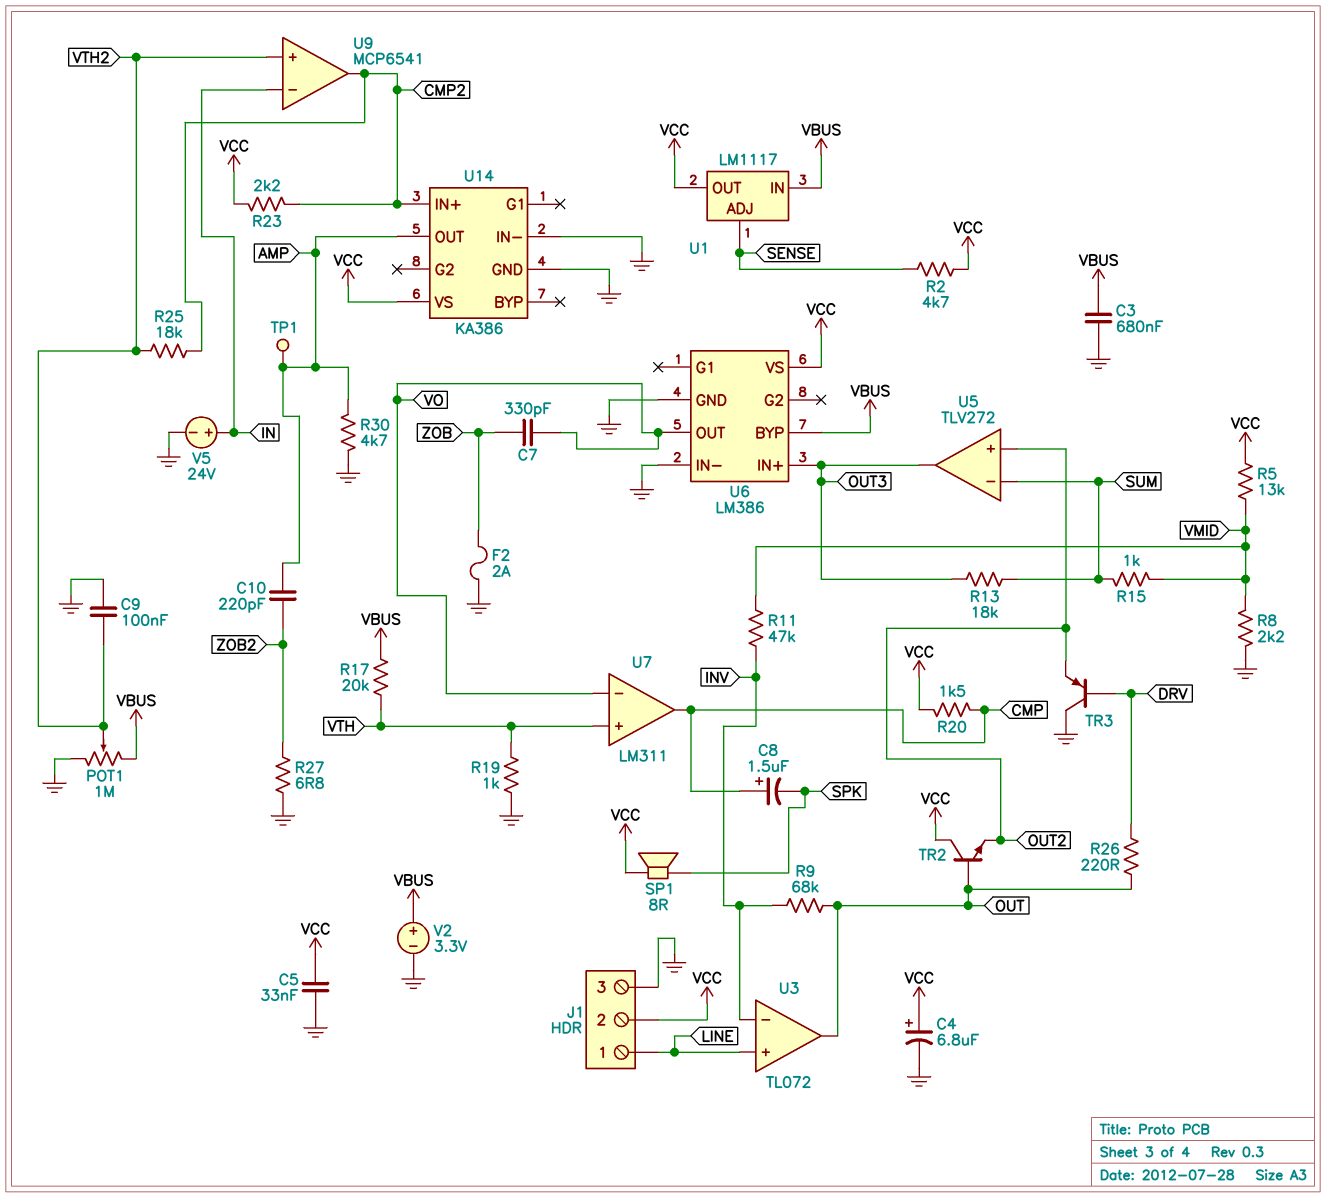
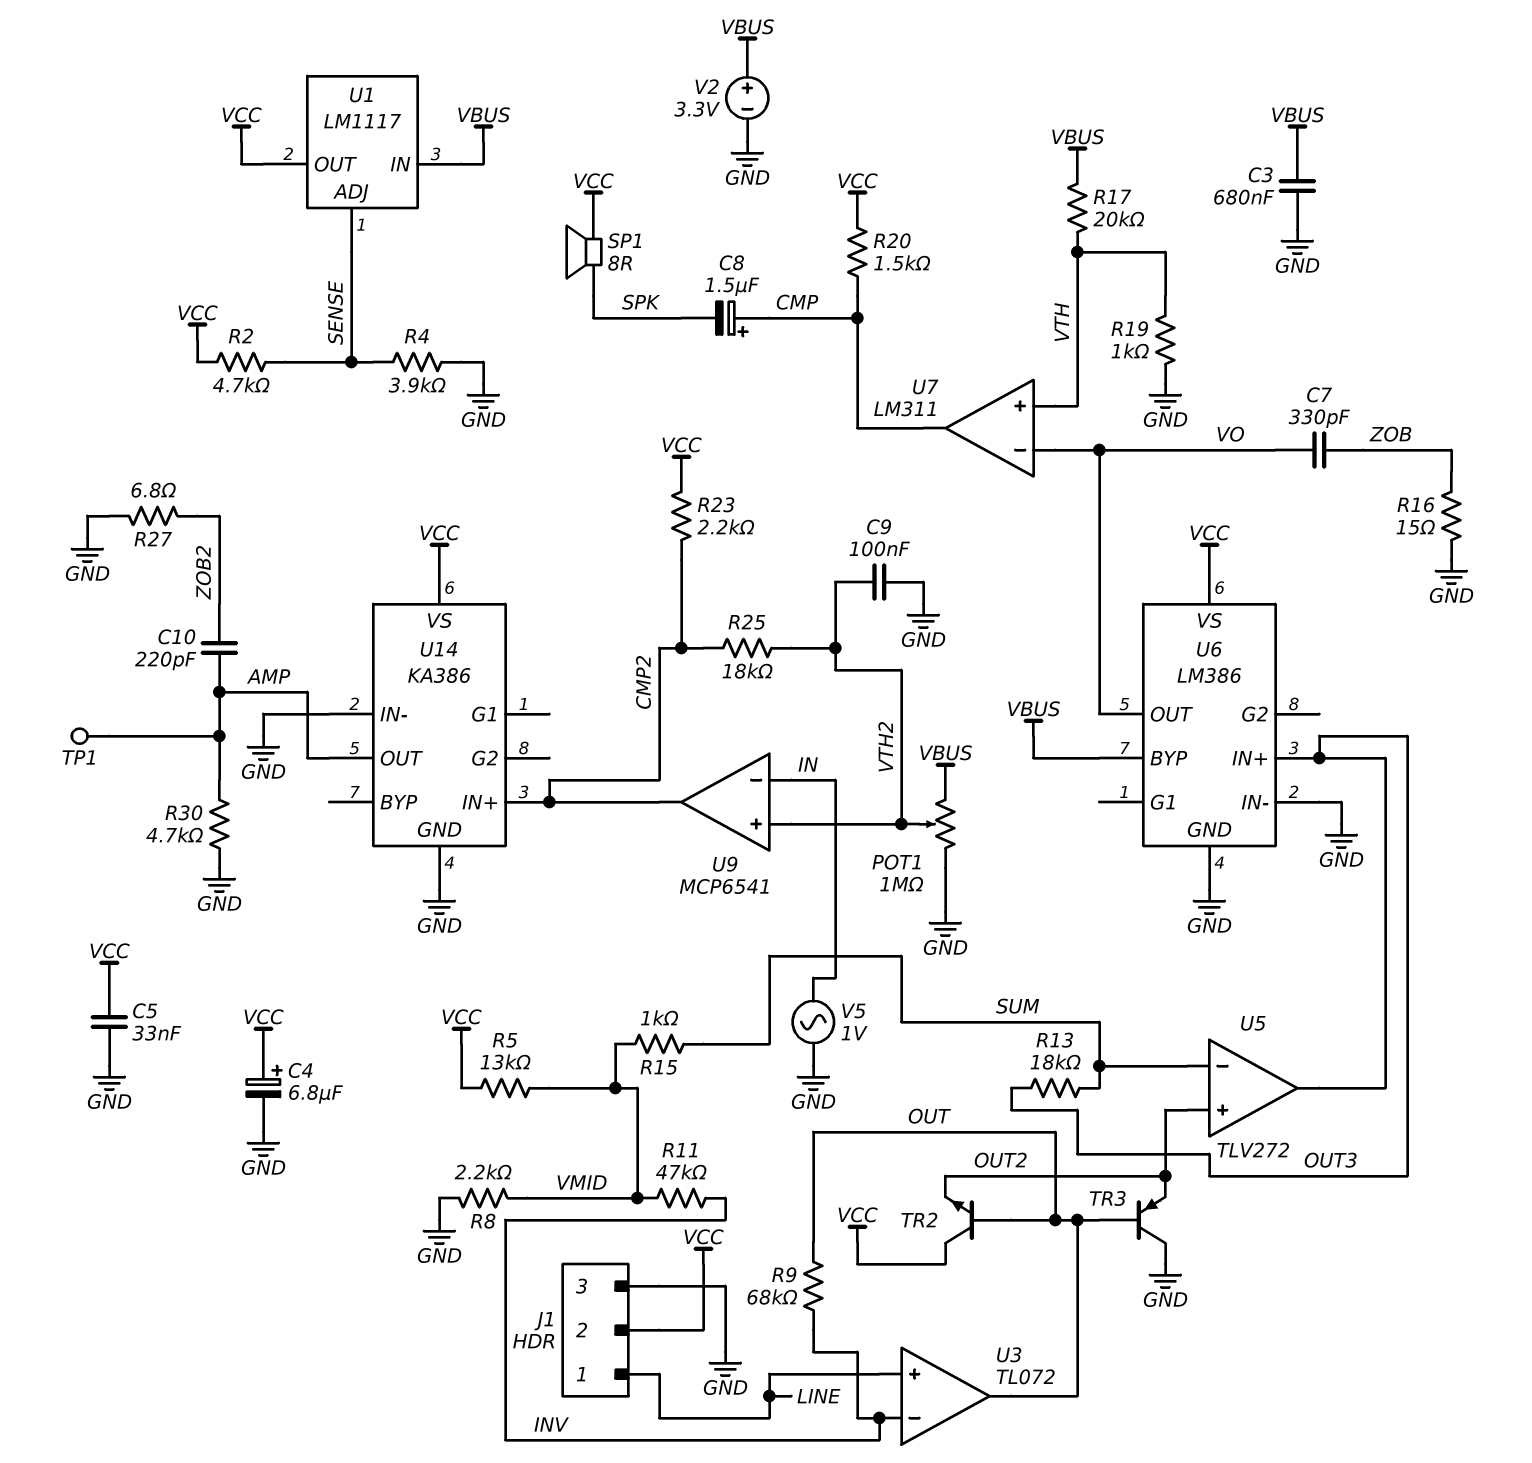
F2: 2A (GND, ZOB) -> none
R4: none -> 3.9k (GND, SENSE)
R16: none -> 15 (GND, ZOB)
R26: 220 (DRV, OUT) -> none
TR3: PNP (B DRV, C GND, E OUT2) -> PNP (B OUT, C GND, E OUT2)
V5: 24V (plus IN, minus GND) -> AC 1V (GND, IN)

